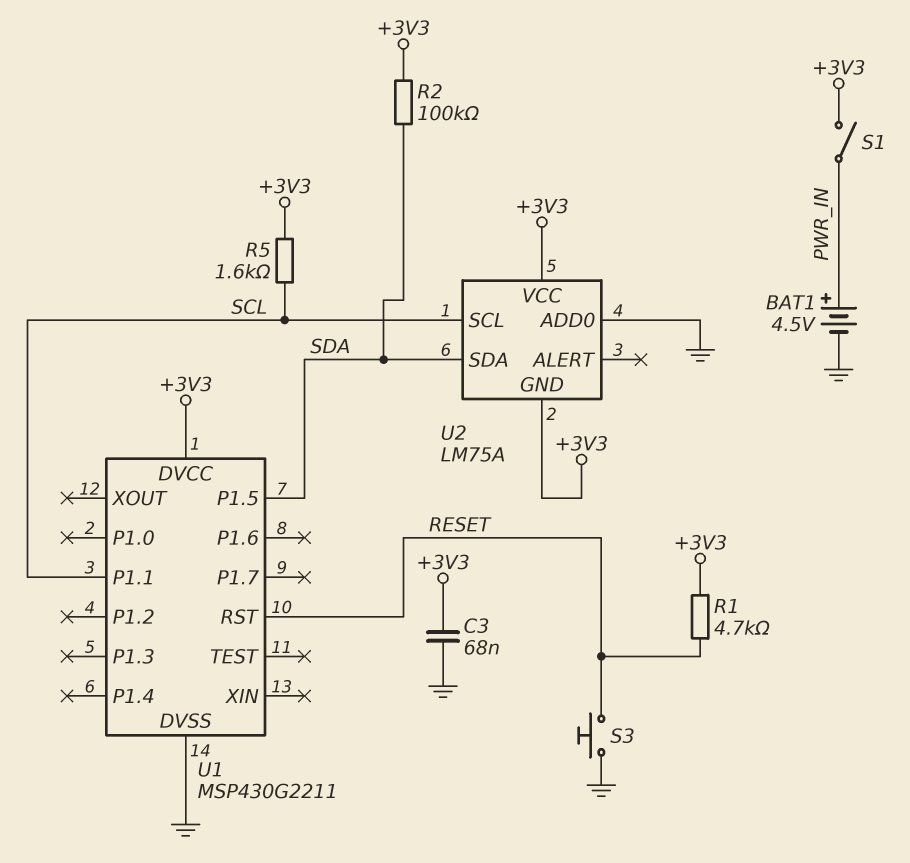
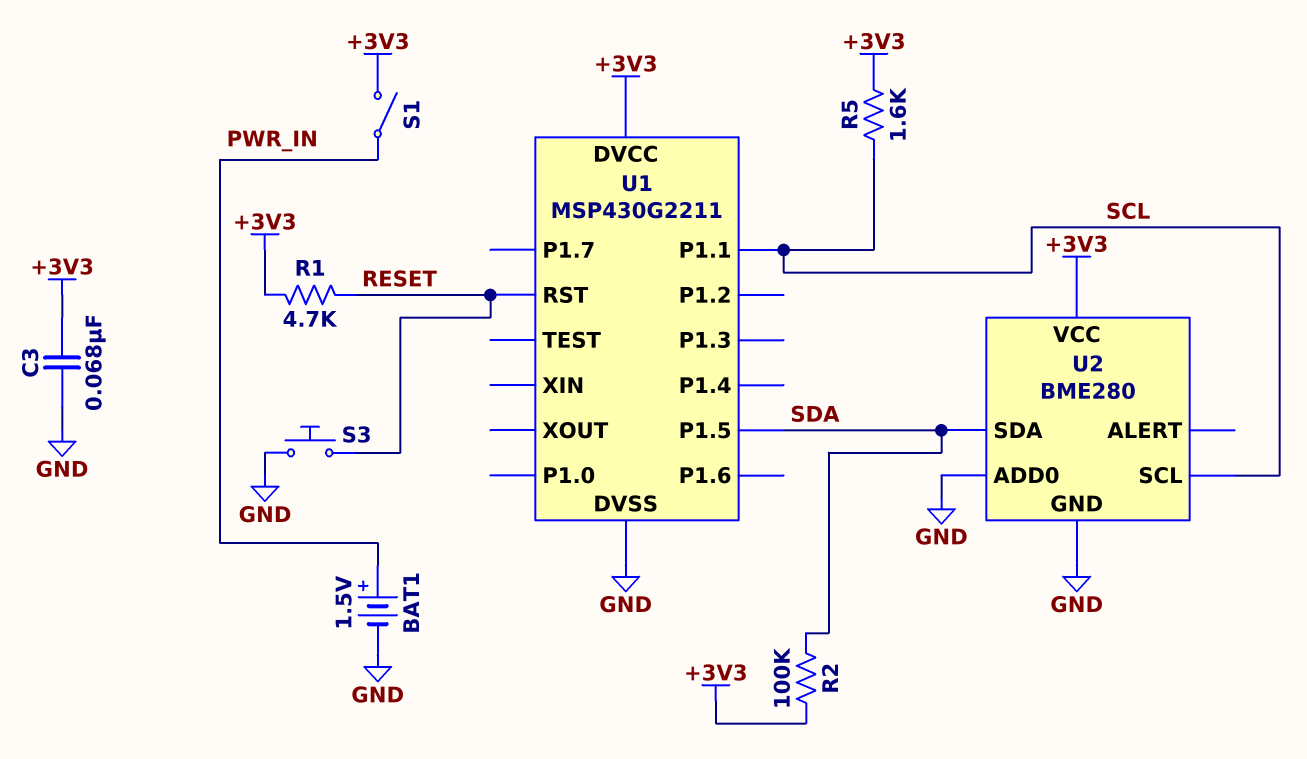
BAT1: 4.5V (plus PWR_IN, minus GND) -> 1.5V (plus PWR_IN, minus GND)
U2: LM75A -> BME280
U2 pin GND: +3V3 -> GND

